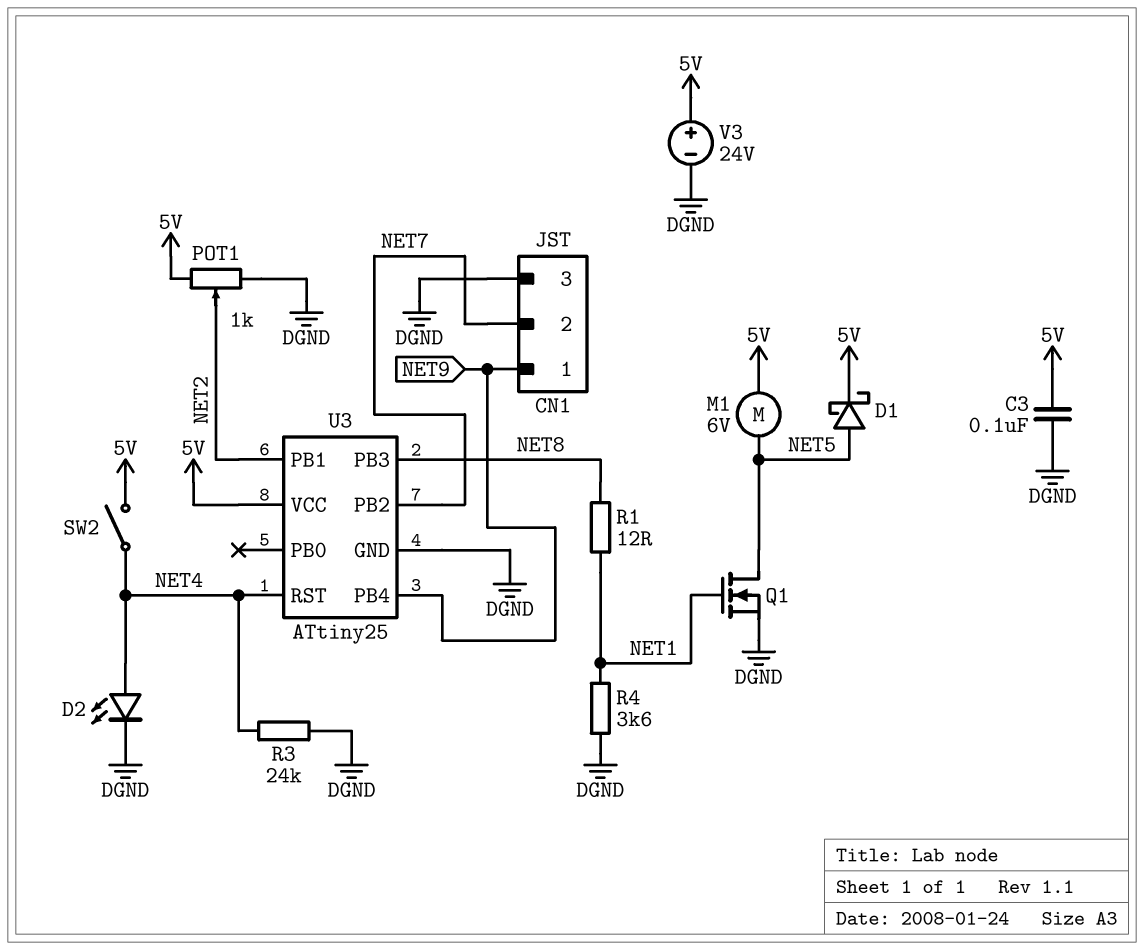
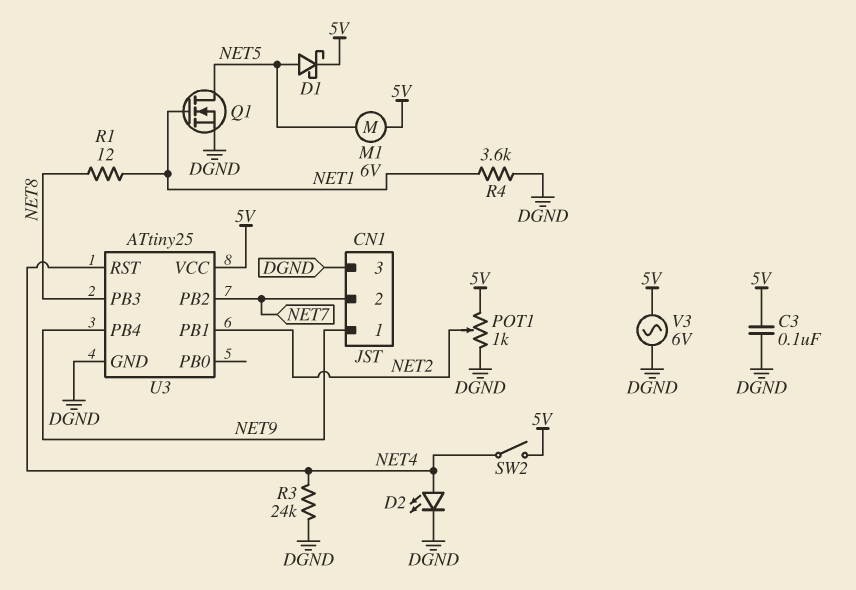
V3: 24V (plus 5V, minus DGND) -> AC 6V (5V, DGND)

